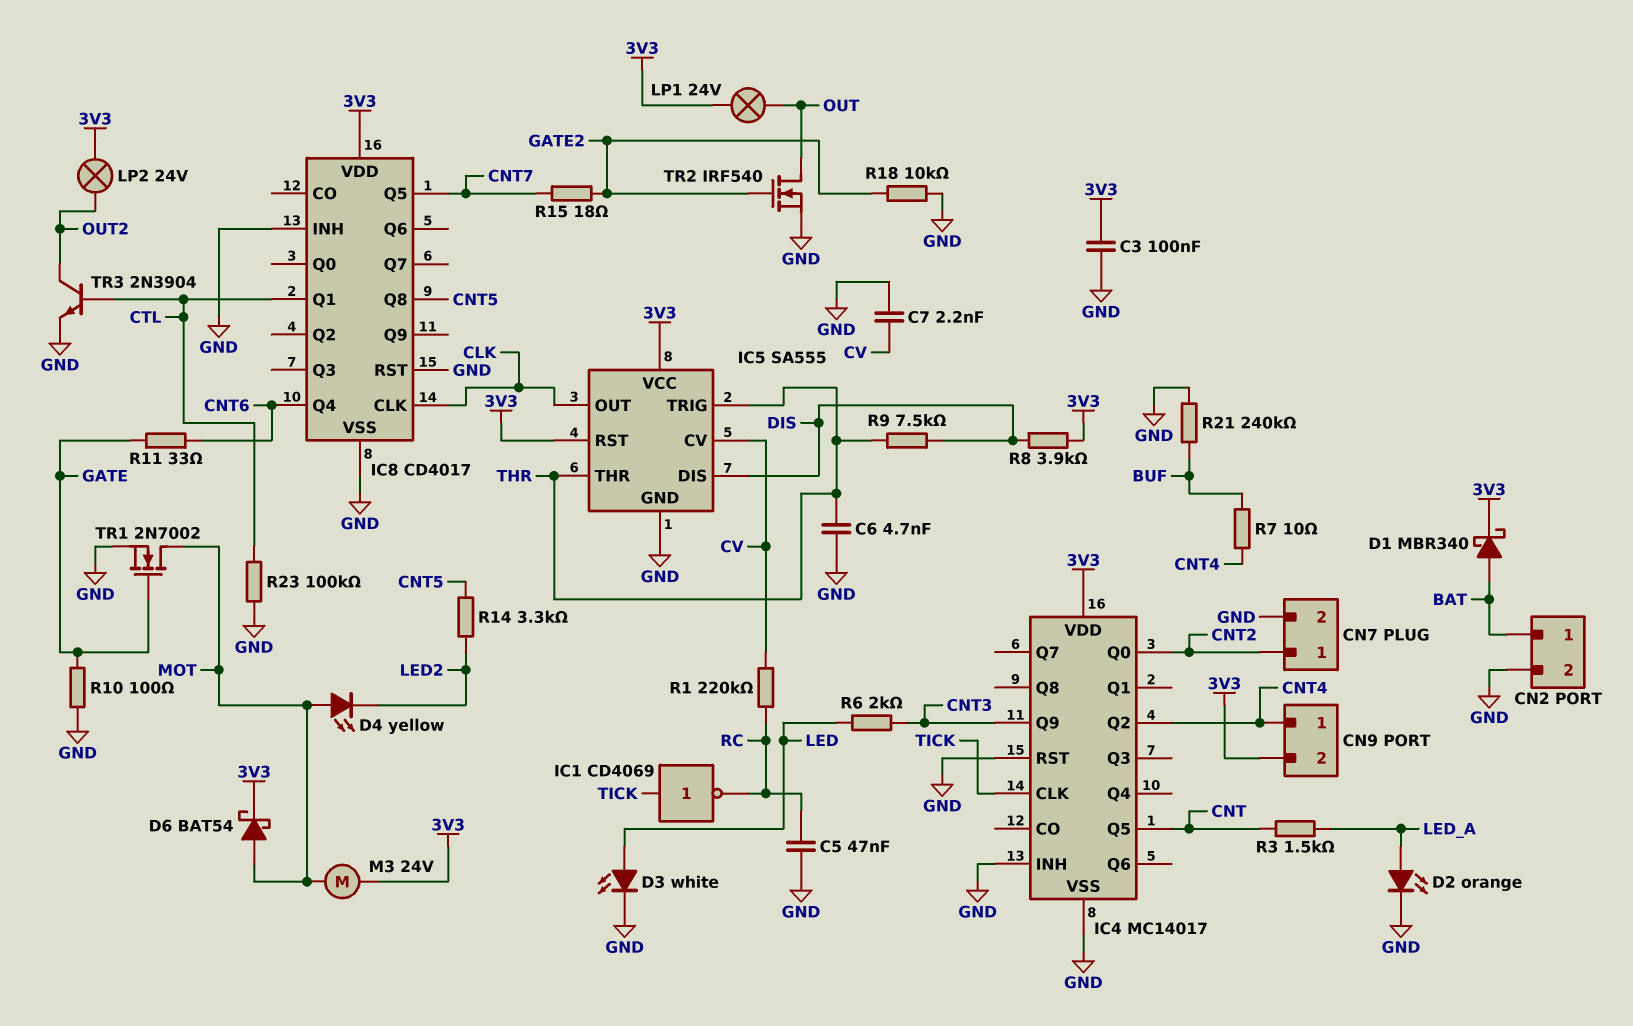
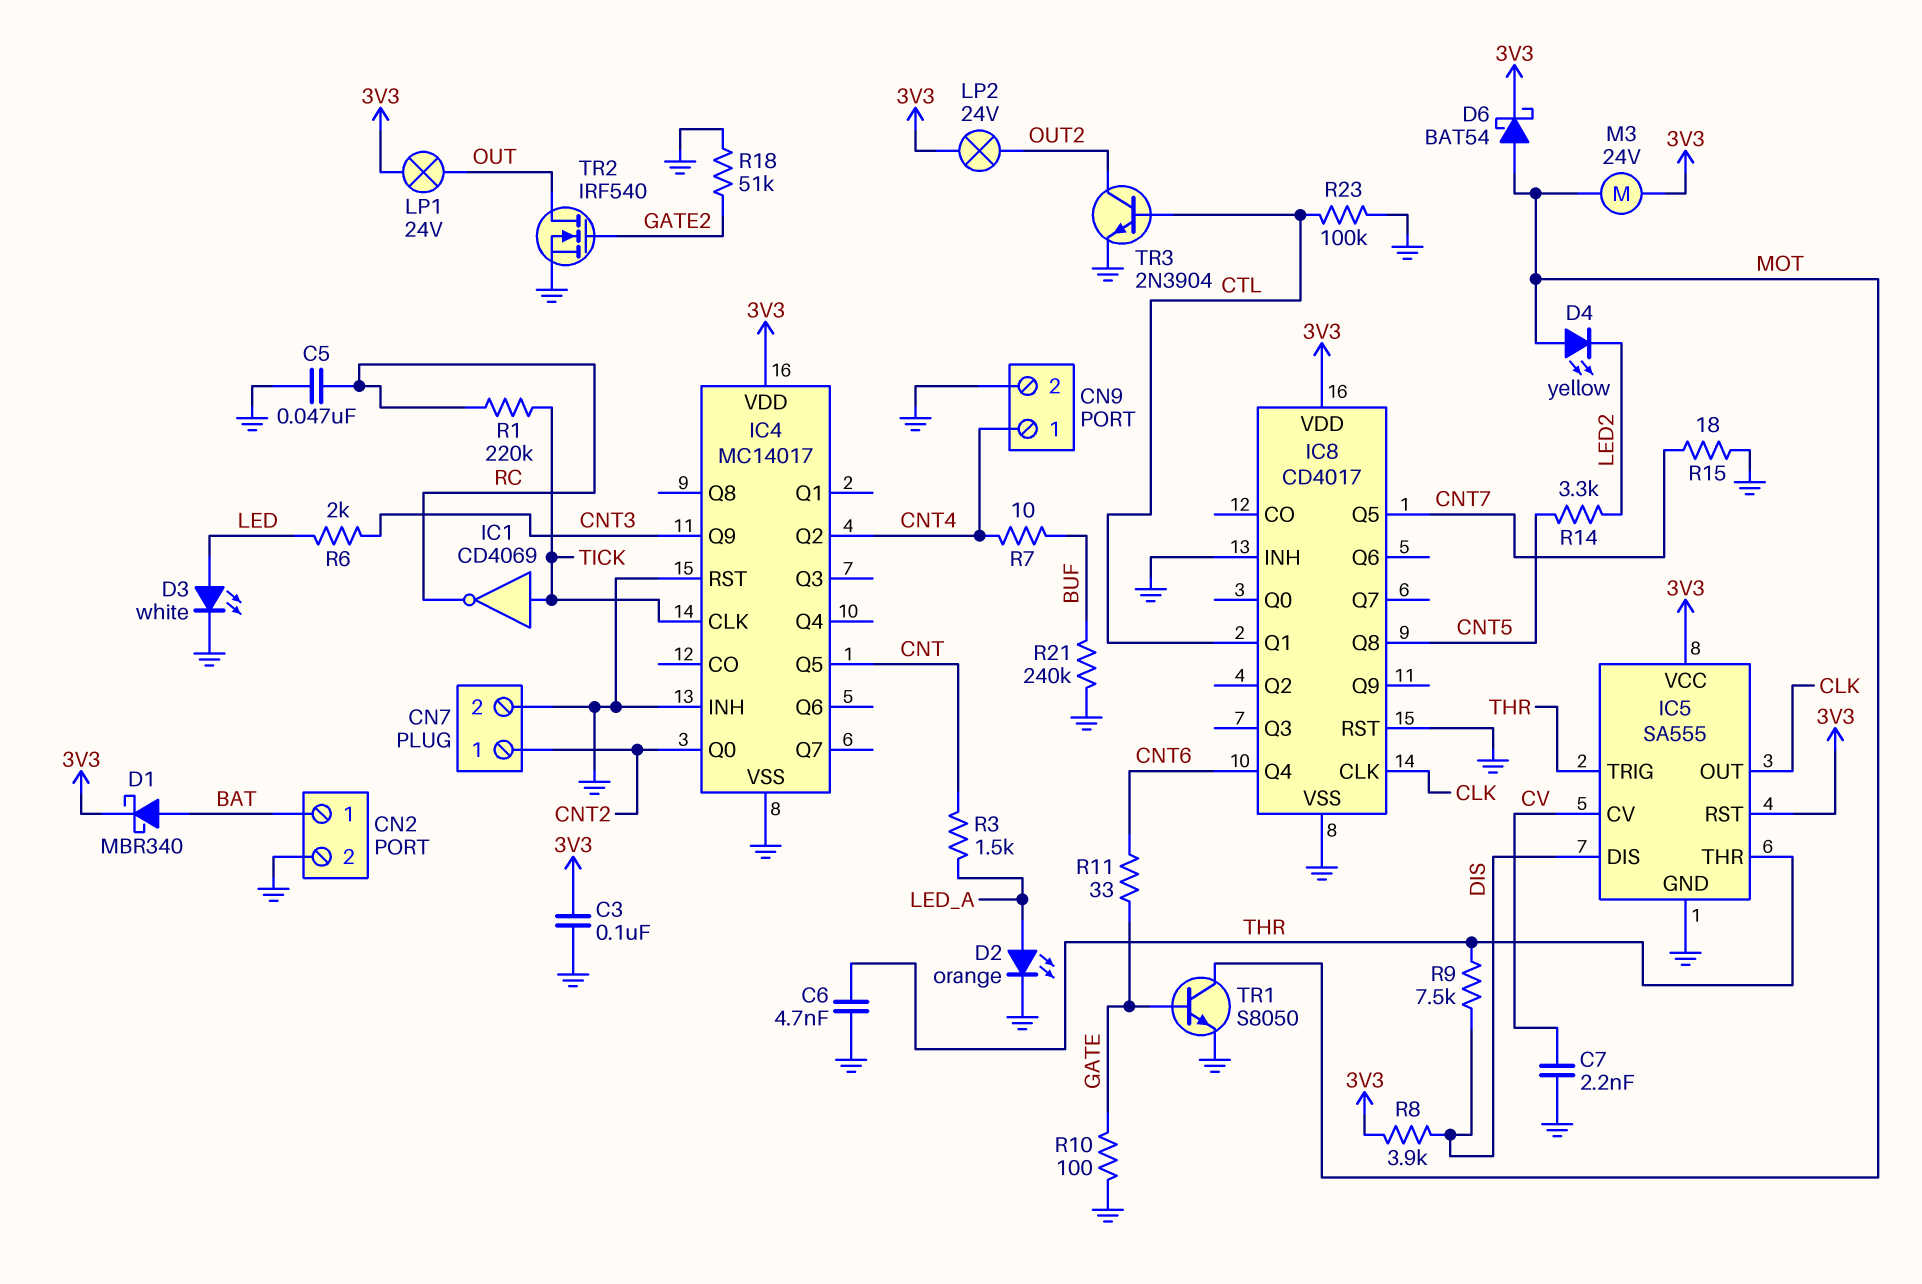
CN9 pin 2: 3V3 -> GND
R1: 220k (CV, RC) -> 220k (RC, TICK)
R15: 18 (CNT7, GATE2) -> 18 (CNT7, GND)
R18: 10k (GATE2, GND) -> 51k (GATE2, GND)
TR1: NMOS 2N7002 (G GATE, D MOT, S GND) -> NPN S8050 (B GATE, C MOT, E GND)

